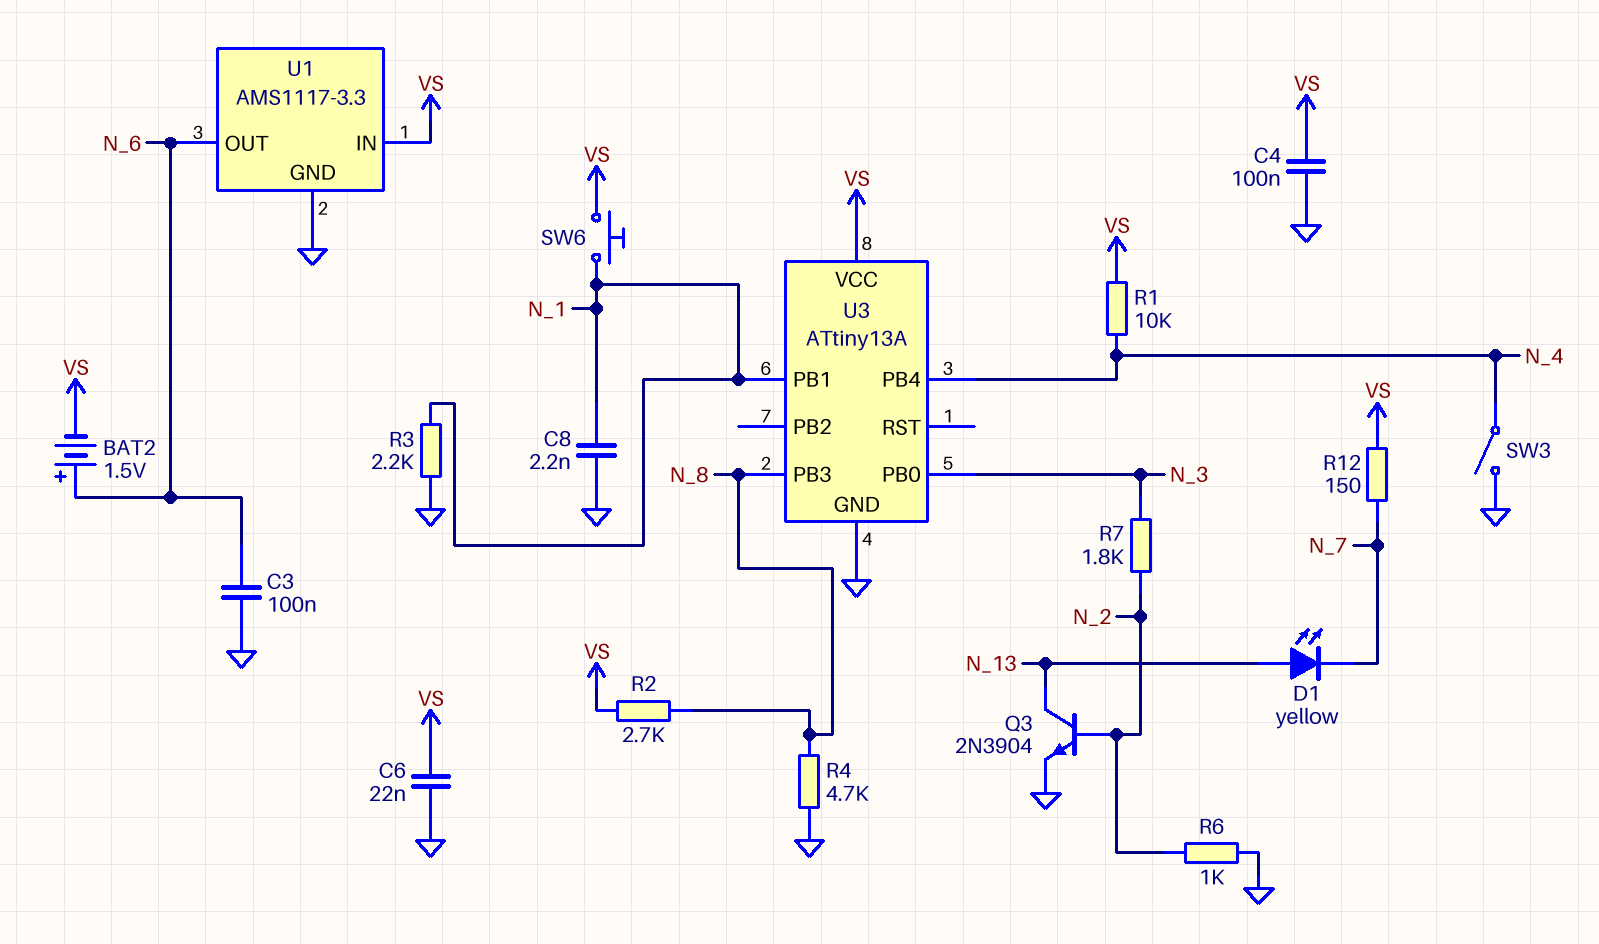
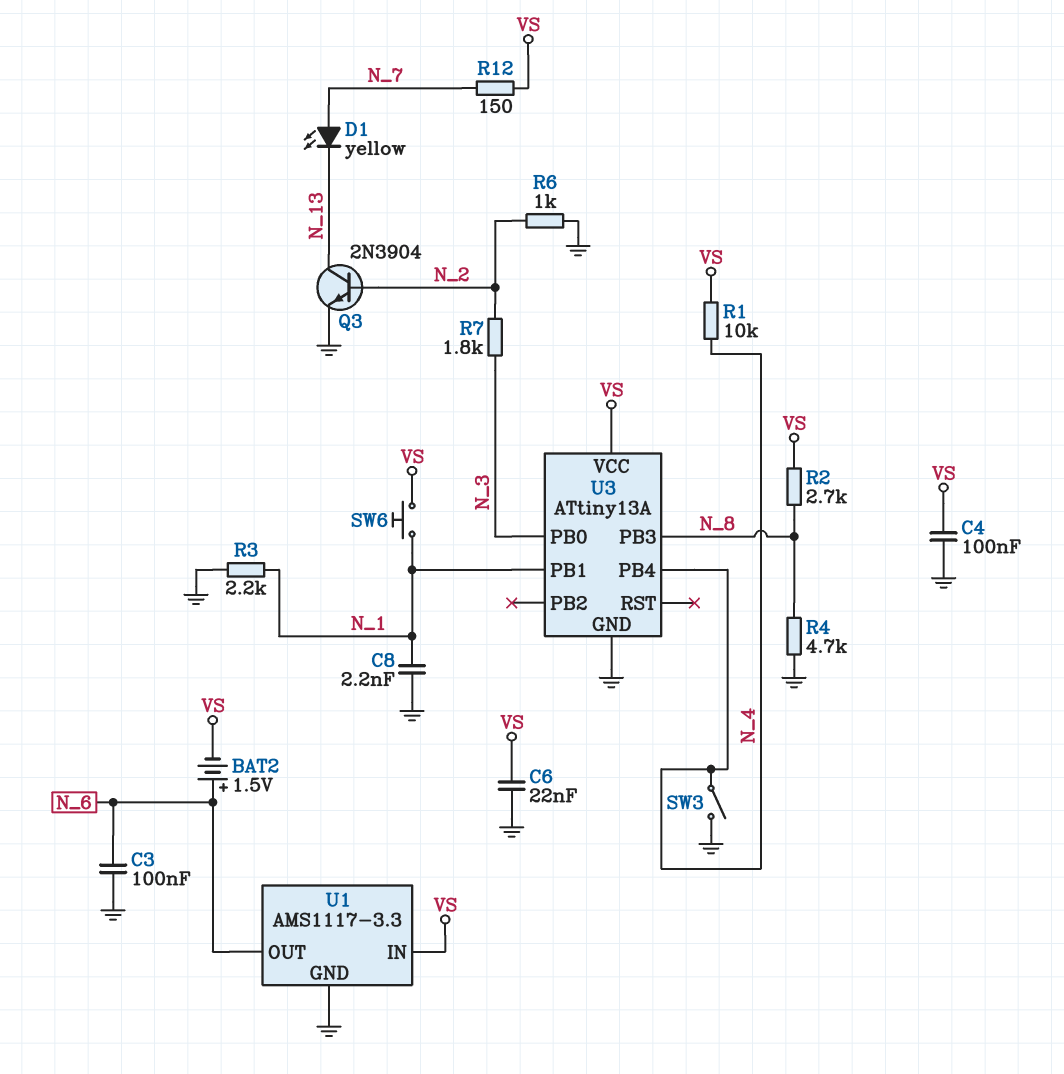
D1: LED yellow (A N_13, K N_7) -> LED yellow (A N_7, K N_13)

